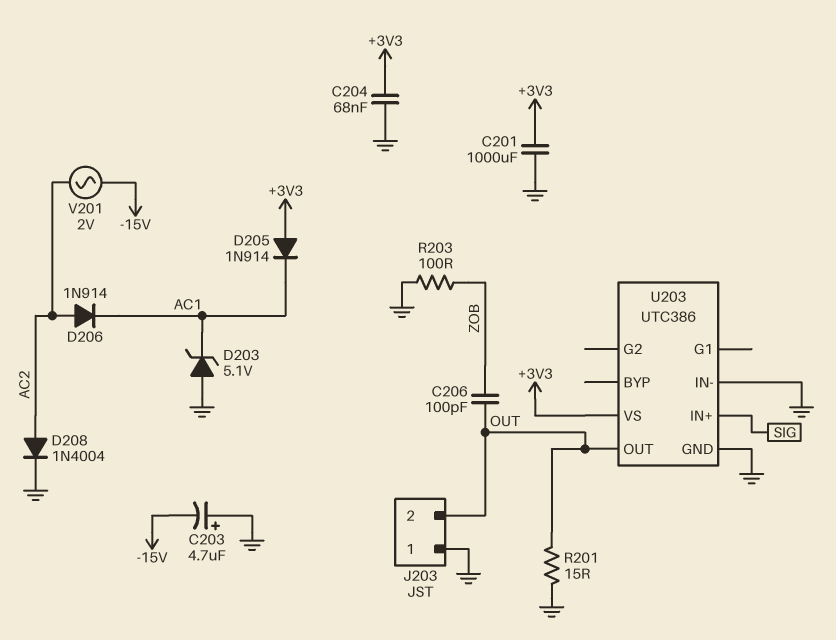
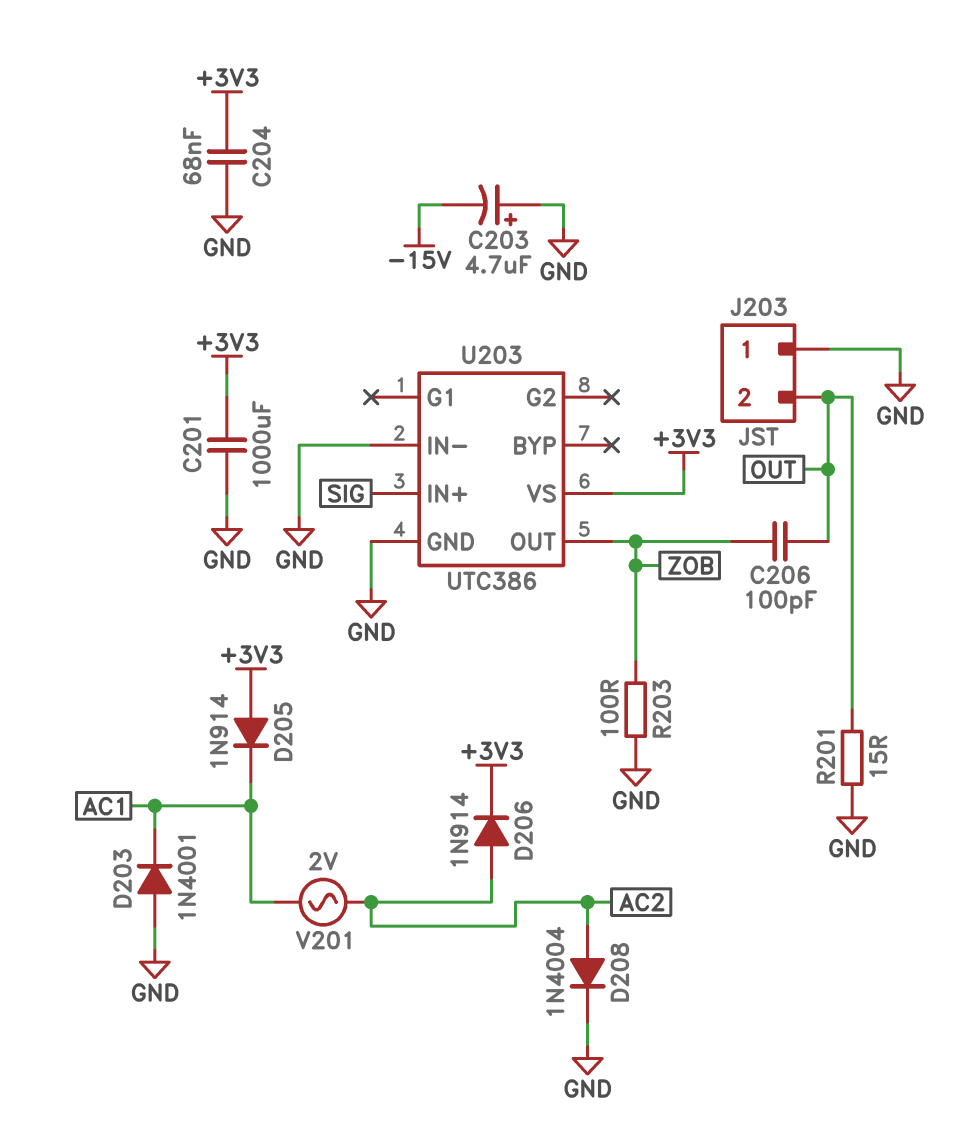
D203: zener 5.1V (A GND, K AC1) -> diode 1N4001 (A GND, K AC1)
D206: diode 1N914 (A AC2, K AC1) -> diode 1N914 (A AC2, K +3V3)
U203 pin OUT: OUT -> ZOB
V201: AC 2V (-15V, AC2) -> AC 2V (AC1, AC2)

